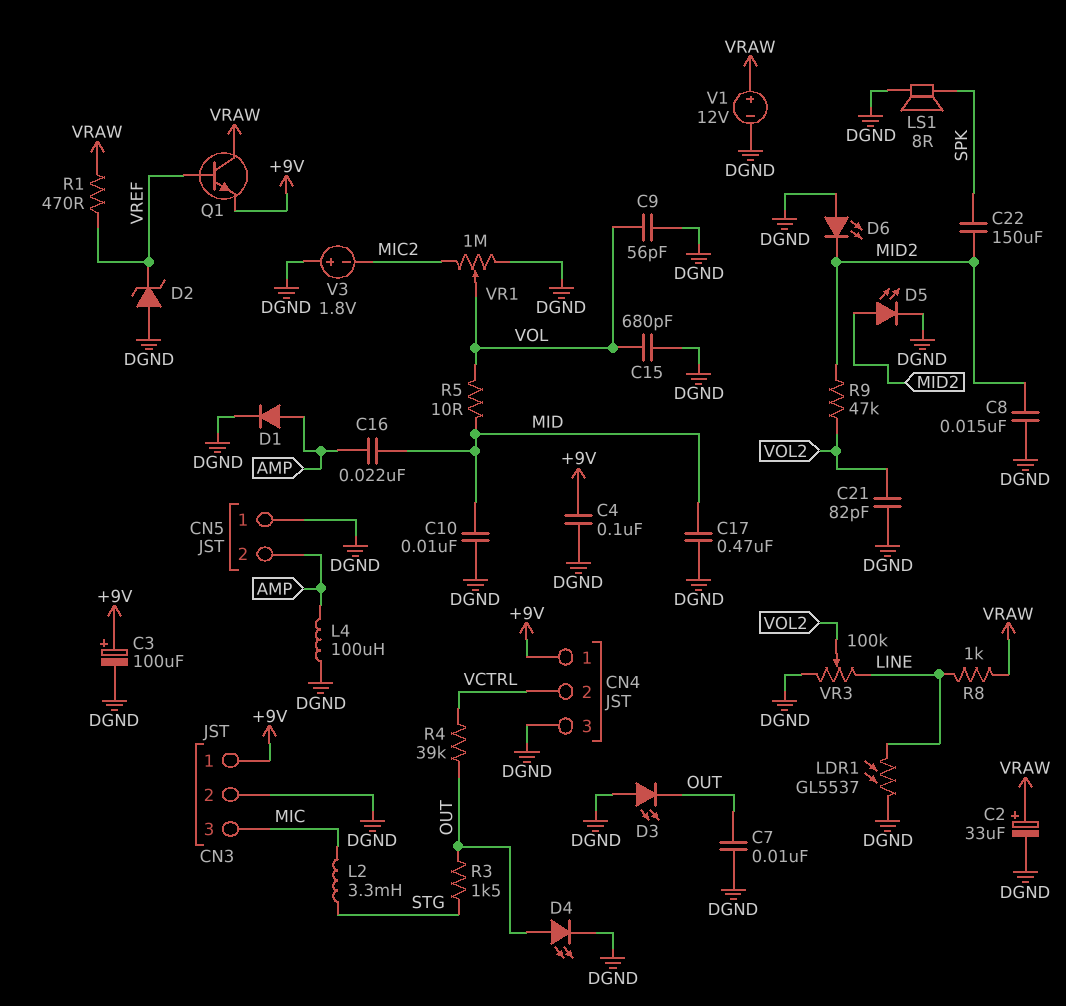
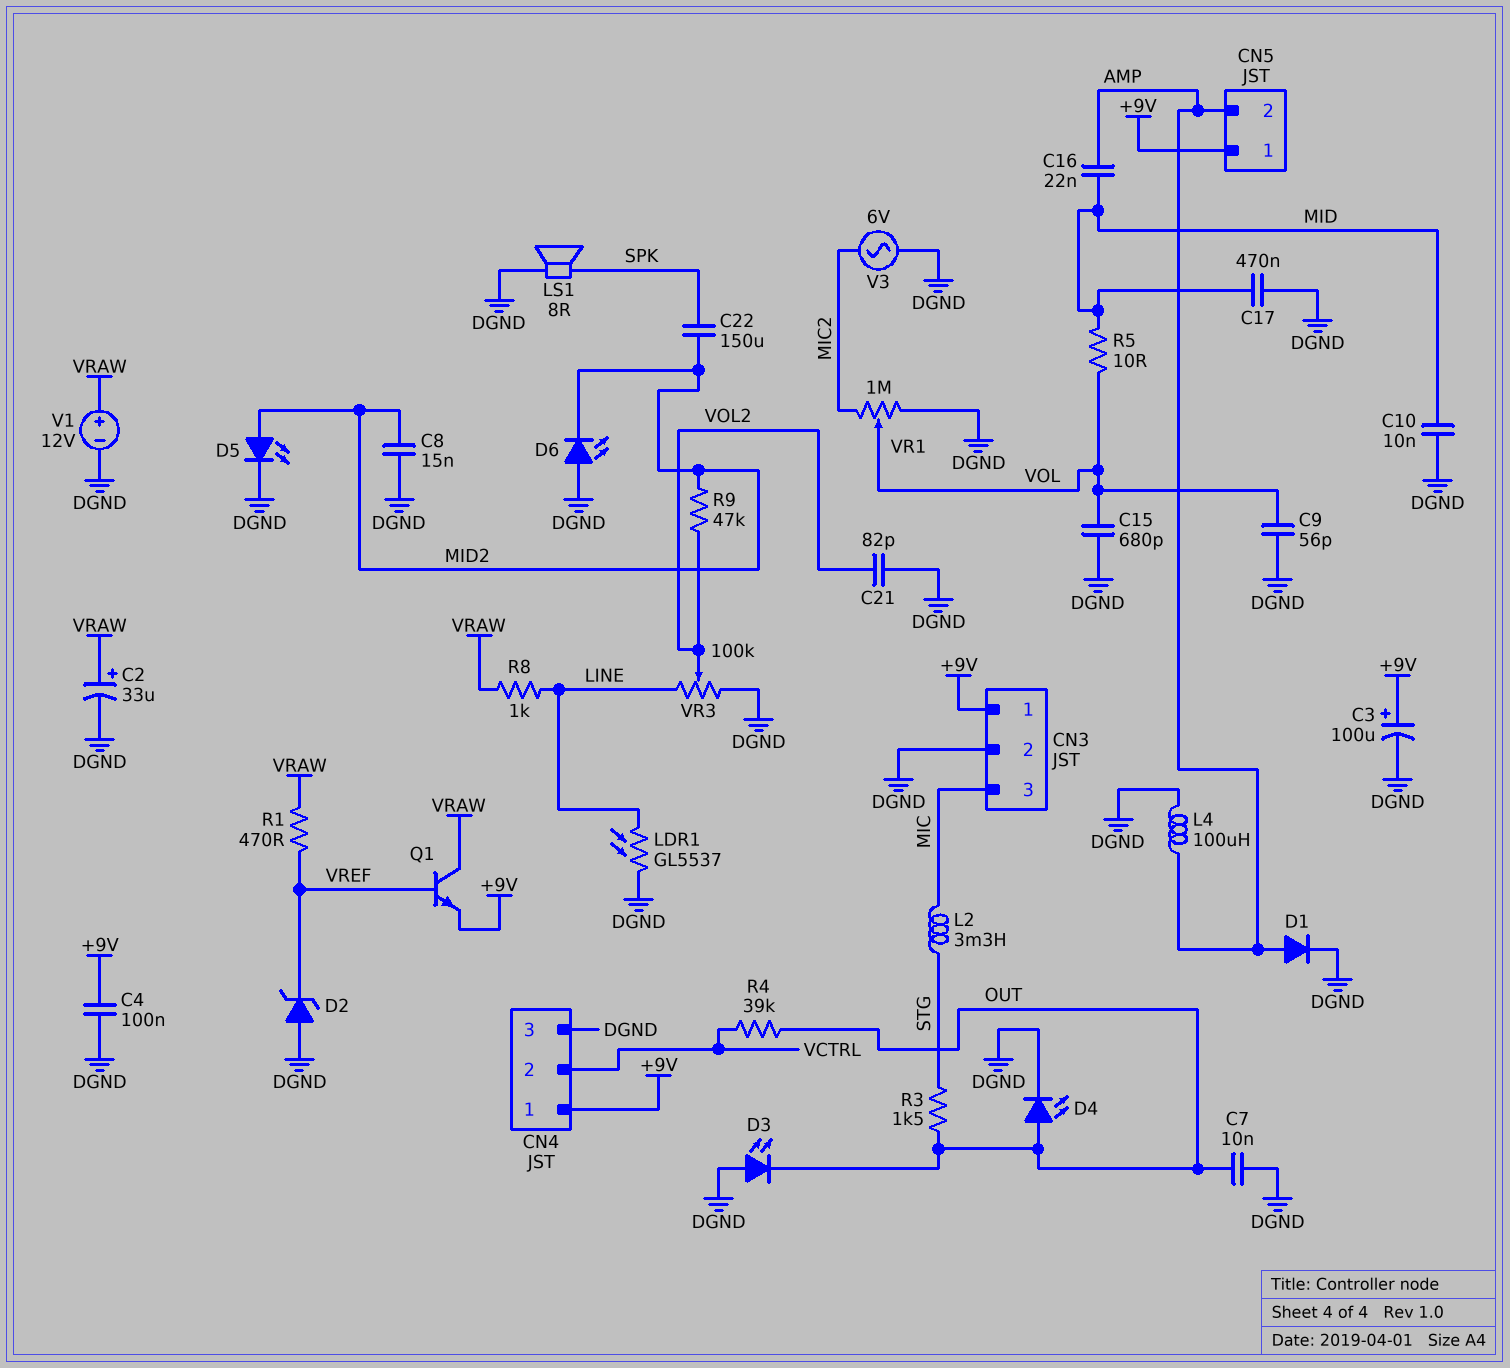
CN5 pin 1: DGND -> +9V
V3: 1.8V (plus DGND, minus MIC2) -> AC 6V (DGND, MIC2)

